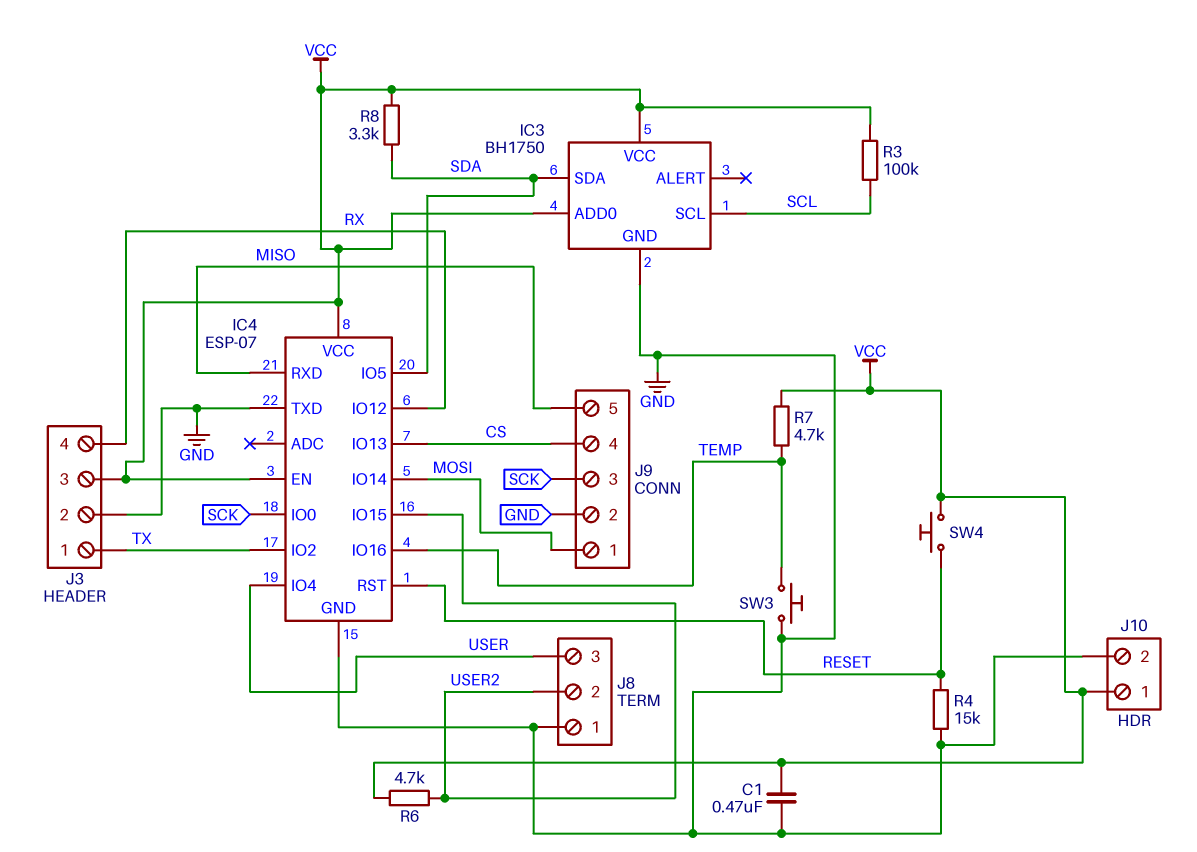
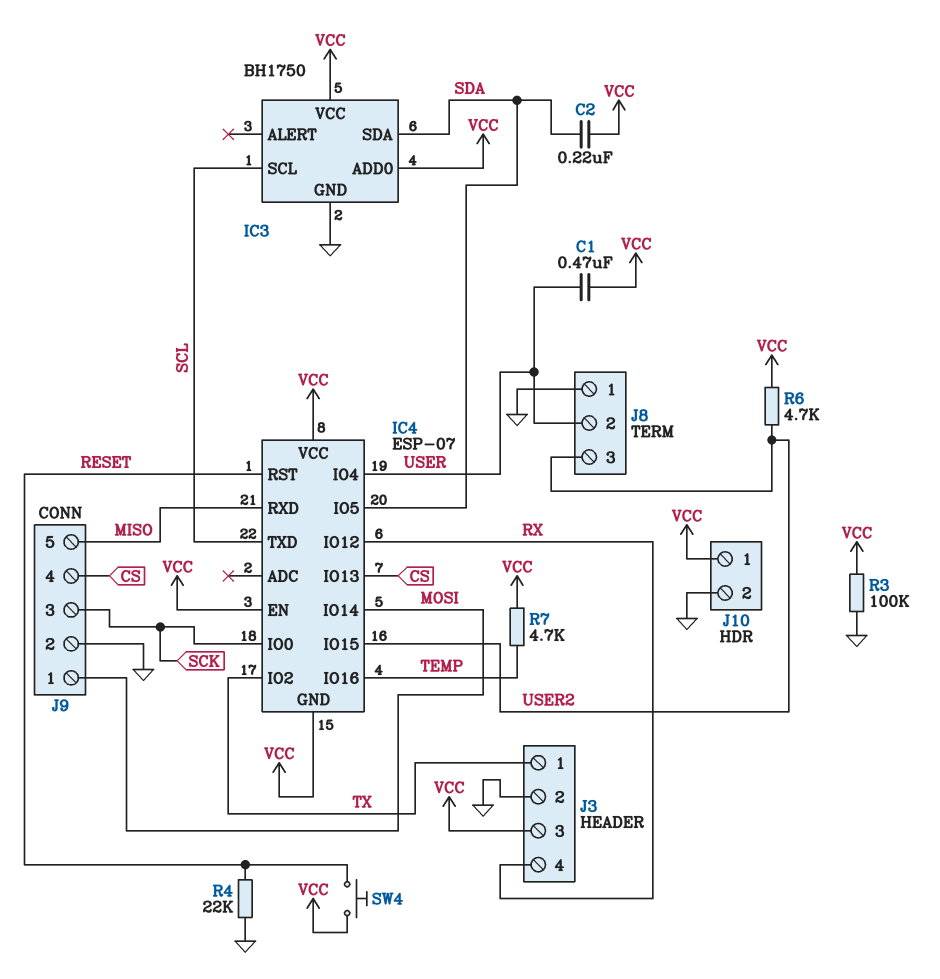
C1: 470nF (GND, VCC) -> 470nF (USER, VCC)
C2: none -> 220nF (SDA, VCC)
IC4 pin GND: GND -> VCC
IC4 pin TXD: GND -> SCL
J8 pin 2: USER2 -> USER
J8 pin 3: USER -> USER2
R3: 100k (SCL, VCC) -> 100k (GND, VCC)
R4: 15k (GND, RESET) -> 22k (GND, RESET)
R8: 3.3k (SDA, VCC) -> none
SW3: button (GND, TEMP) -> none

